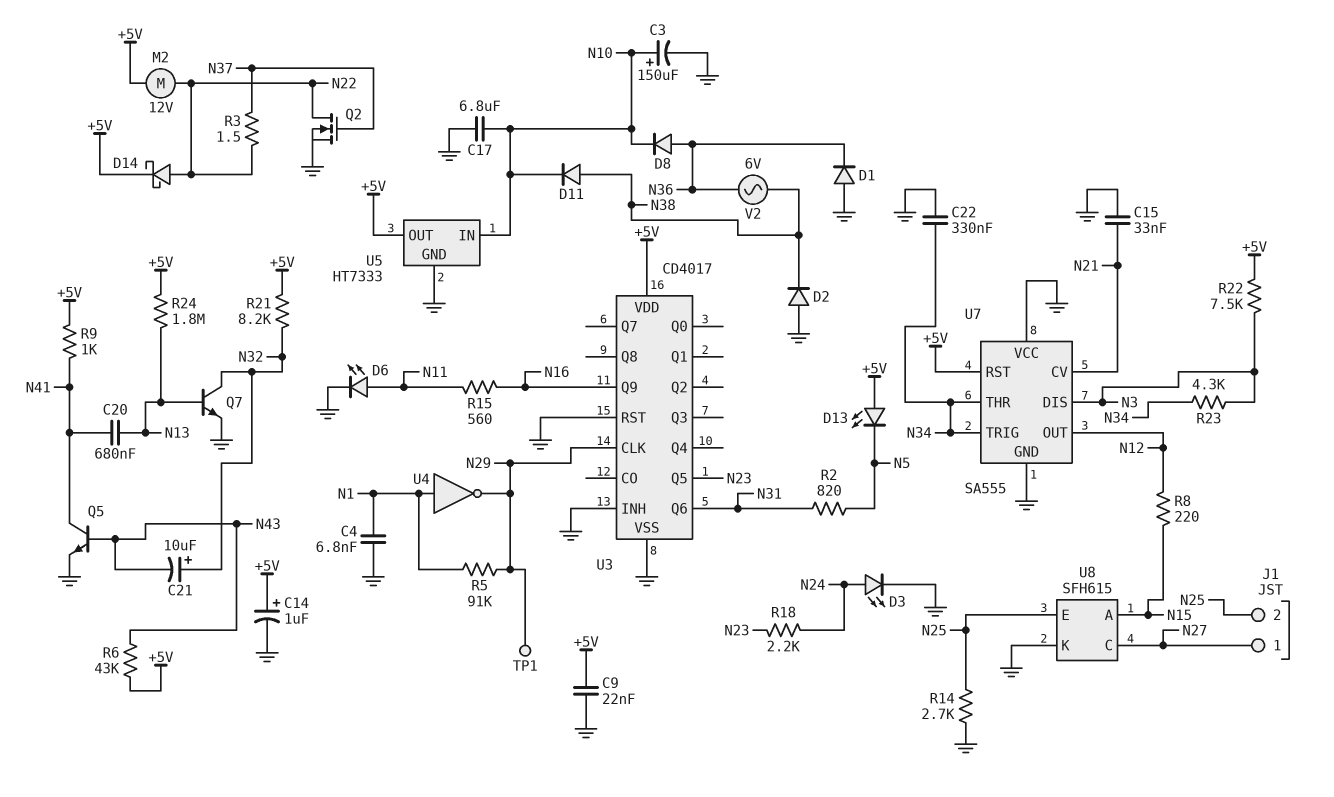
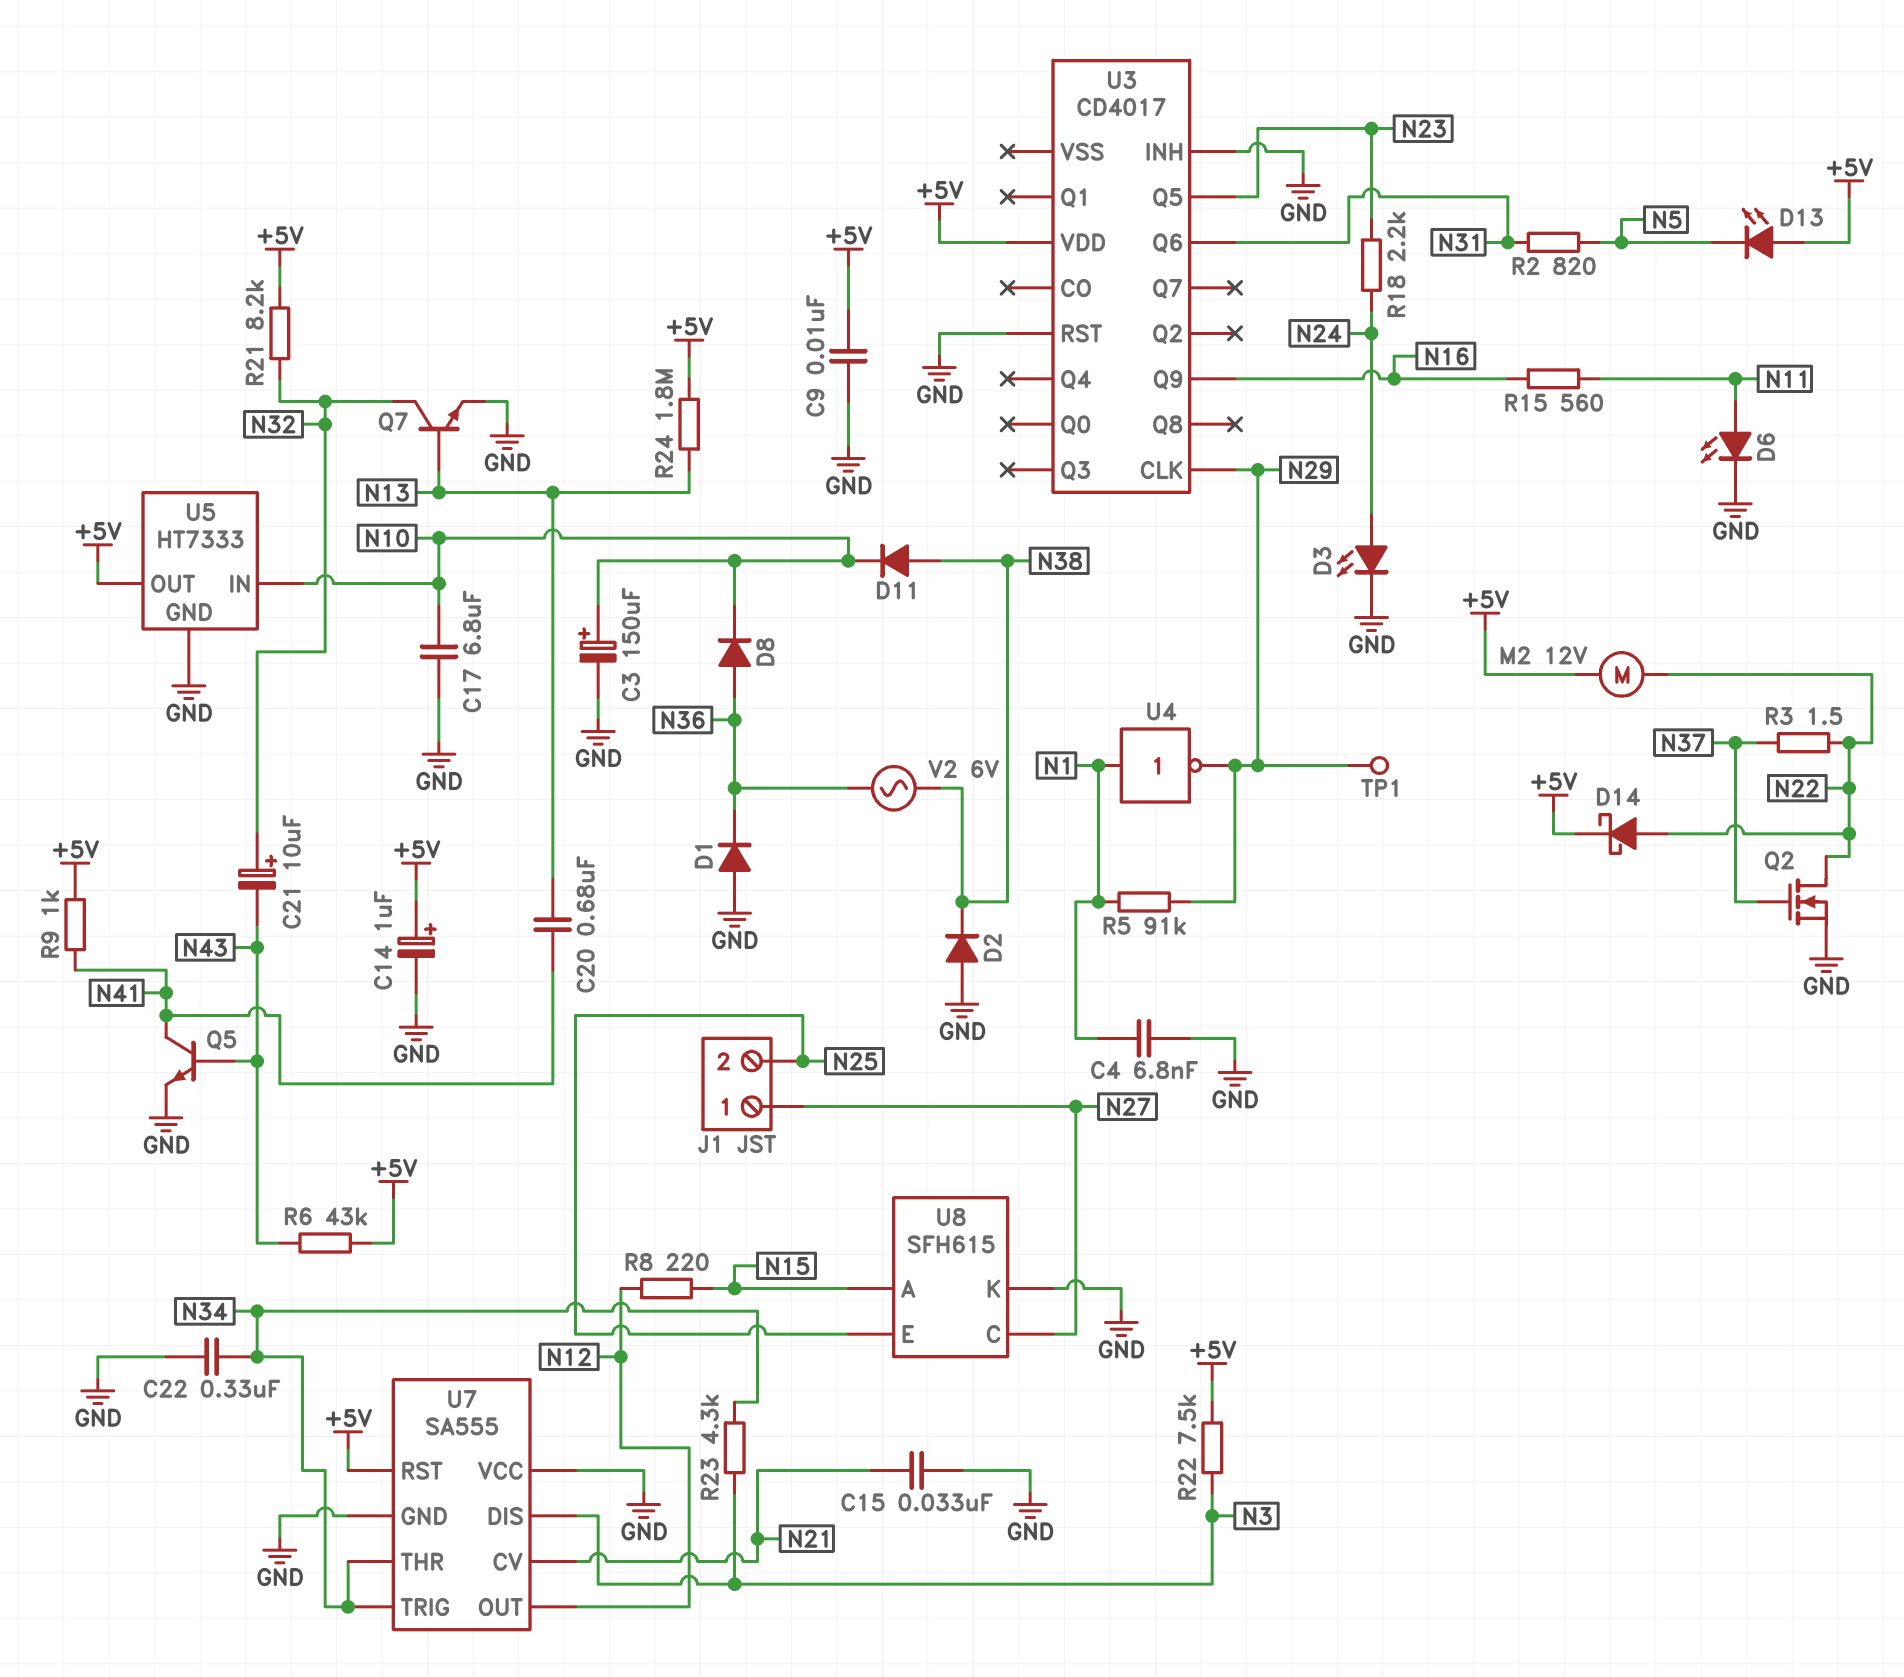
C9: 22nF (+5V, GND) -> 10nF (+5V, GND)
R14: 2.7k (GND, N25) -> none
U3 pin VSS: GND -> none

